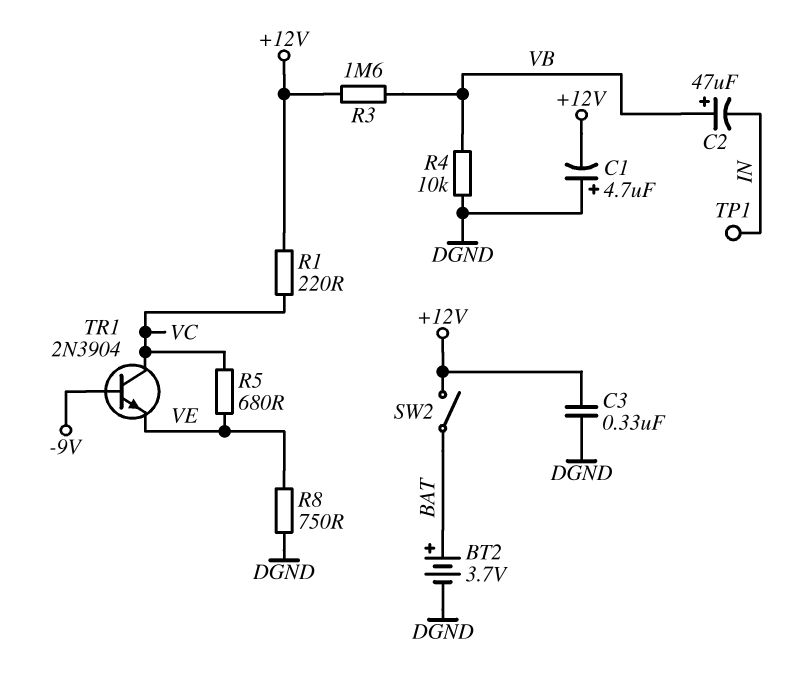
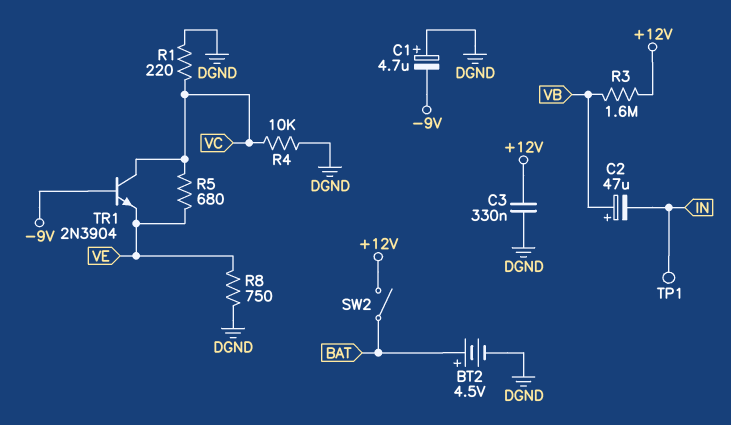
BT2: 3.7V (plus BAT, minus DGND) -> 4.5V (plus BAT, minus DGND)
C1: 4.7uF (plus DGND, minus +12V) -> 4.7uF (plus DGND, minus -9V)
R1: 220 (+12V, VC) -> 220 (DGND, VC)
R4: 10k (DGND, VB) -> 10k (DGND, VC)

